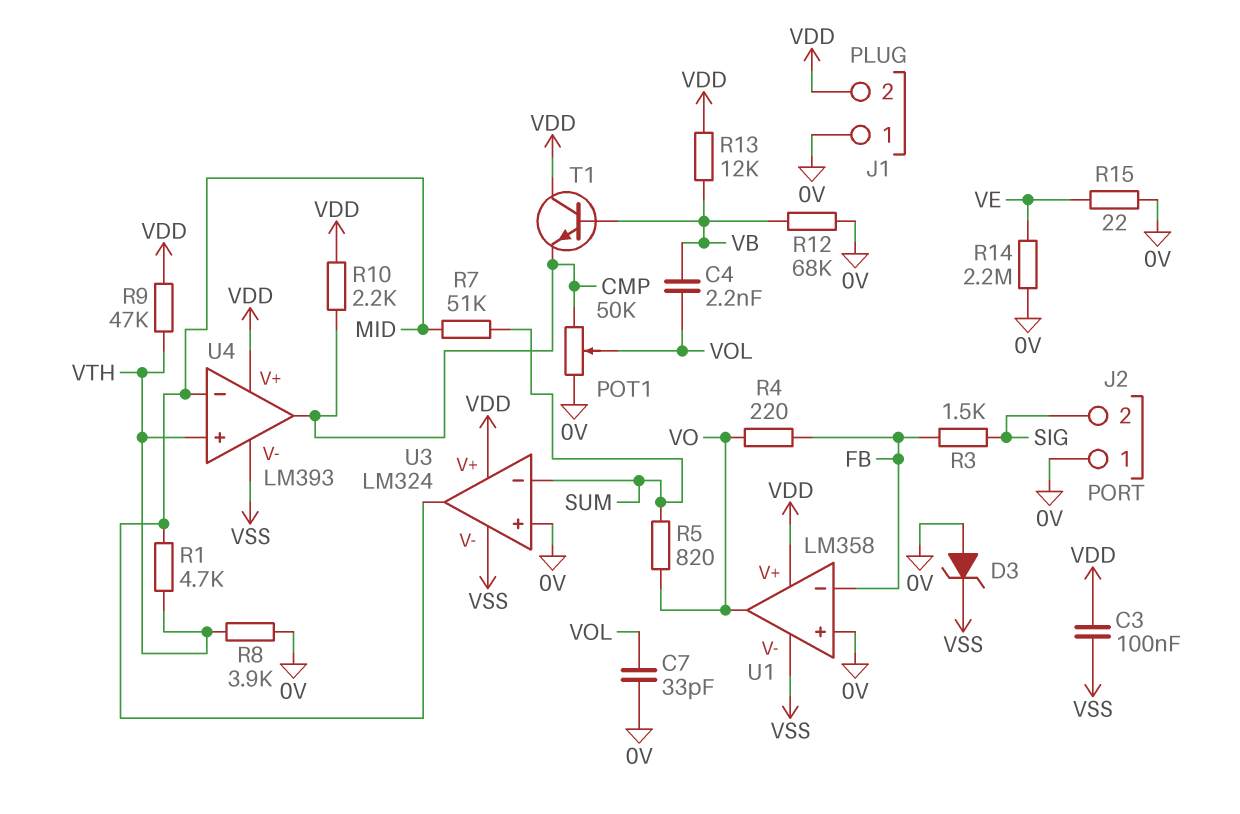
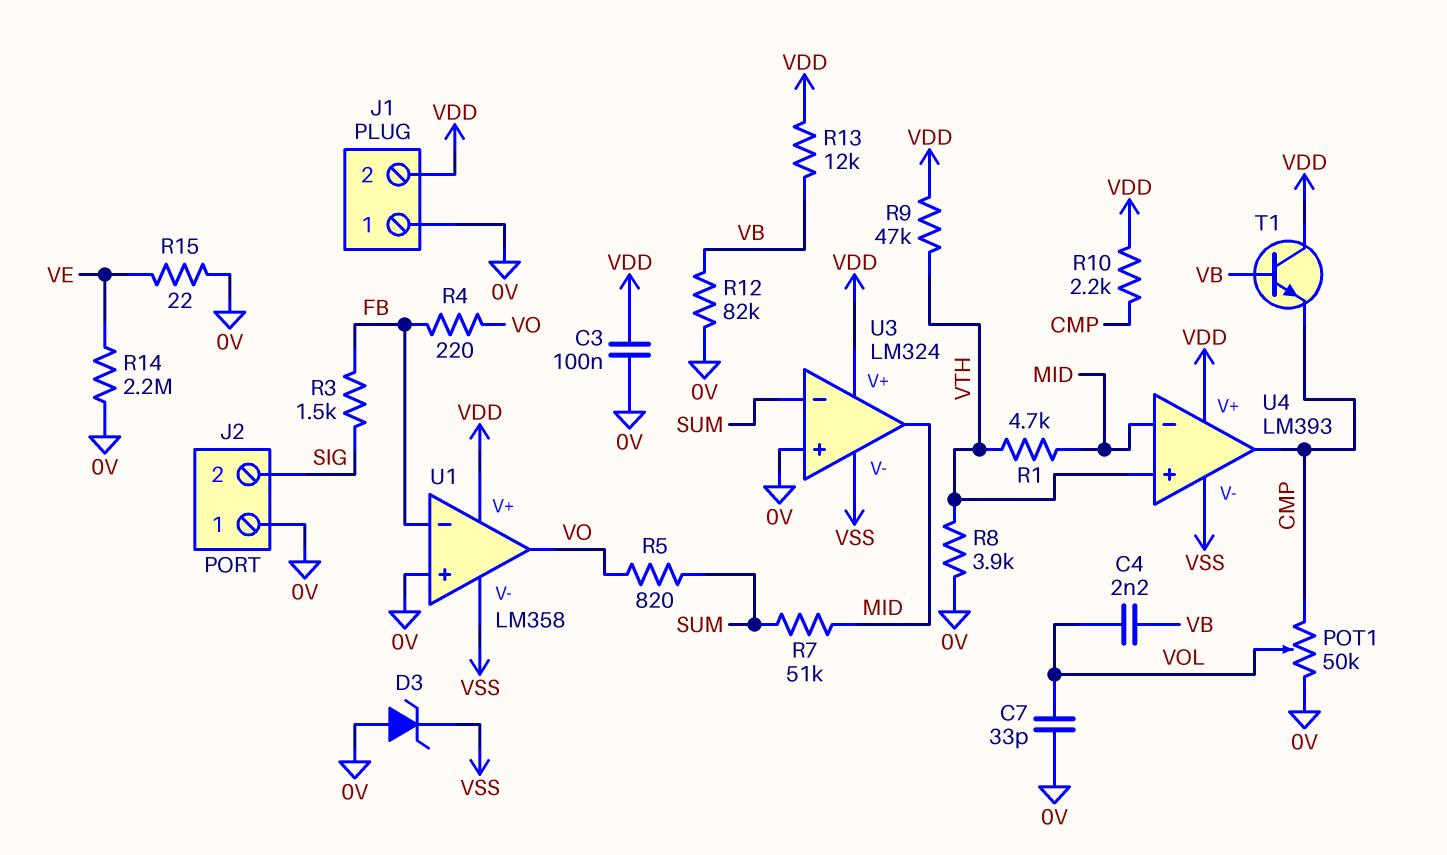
C3: 100nF (VDD, VSS) -> 100nF (0V, VDD)
R12: 68k (0V, VB) -> 82k (0V, VB)

